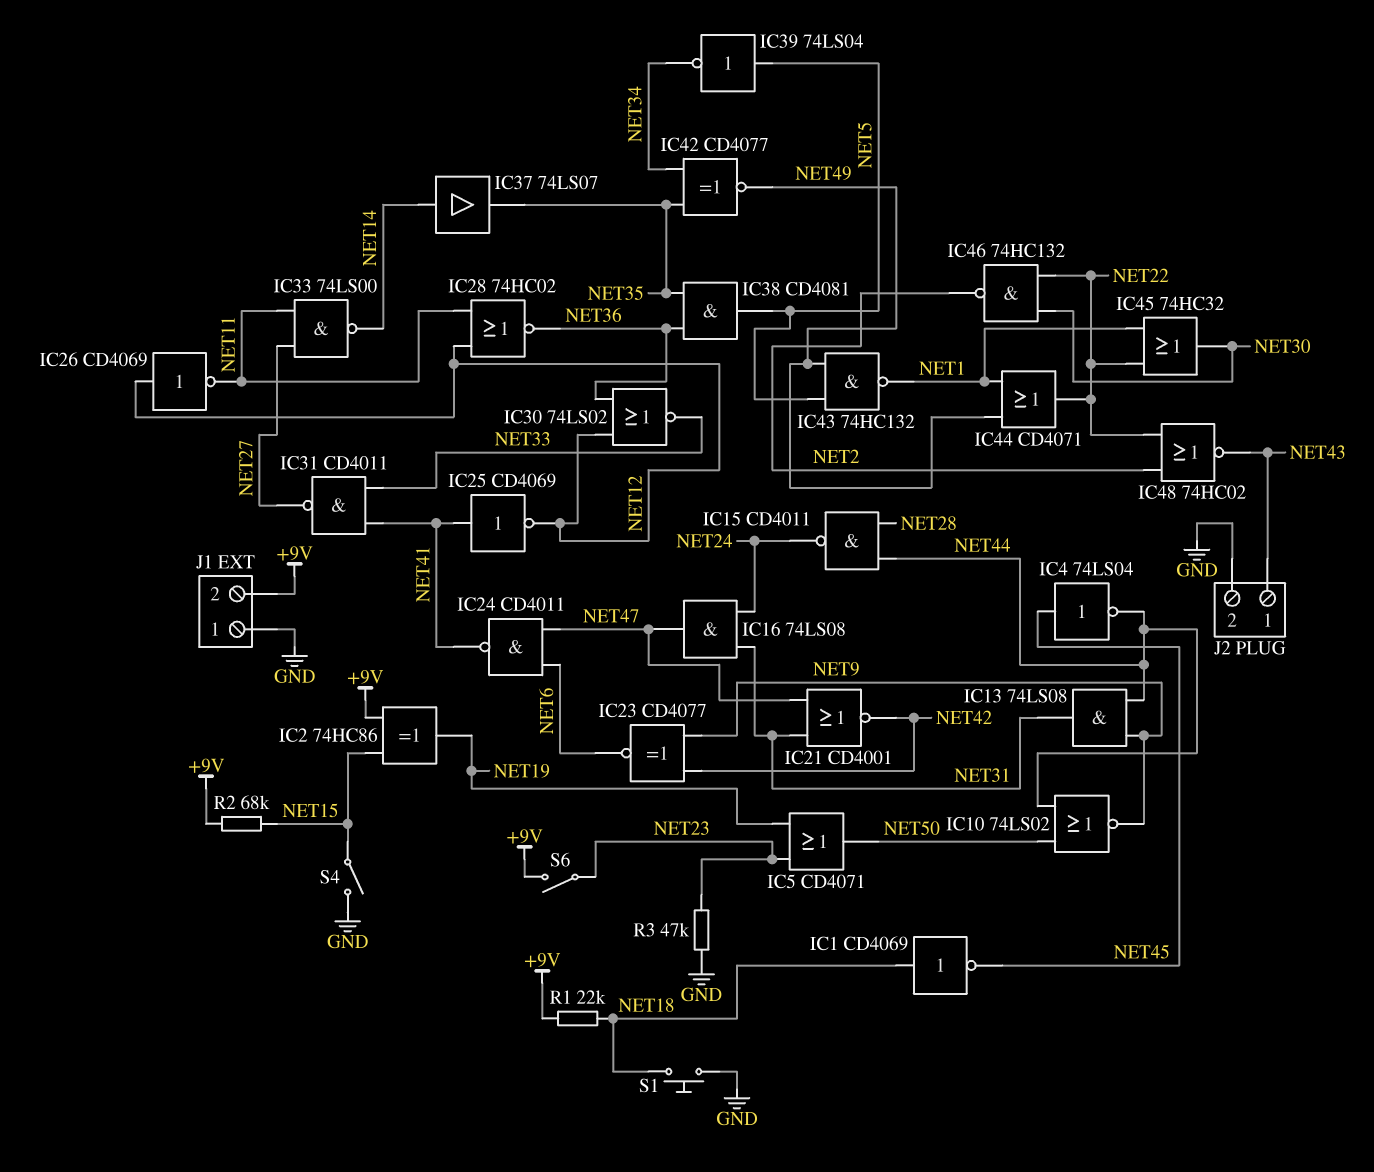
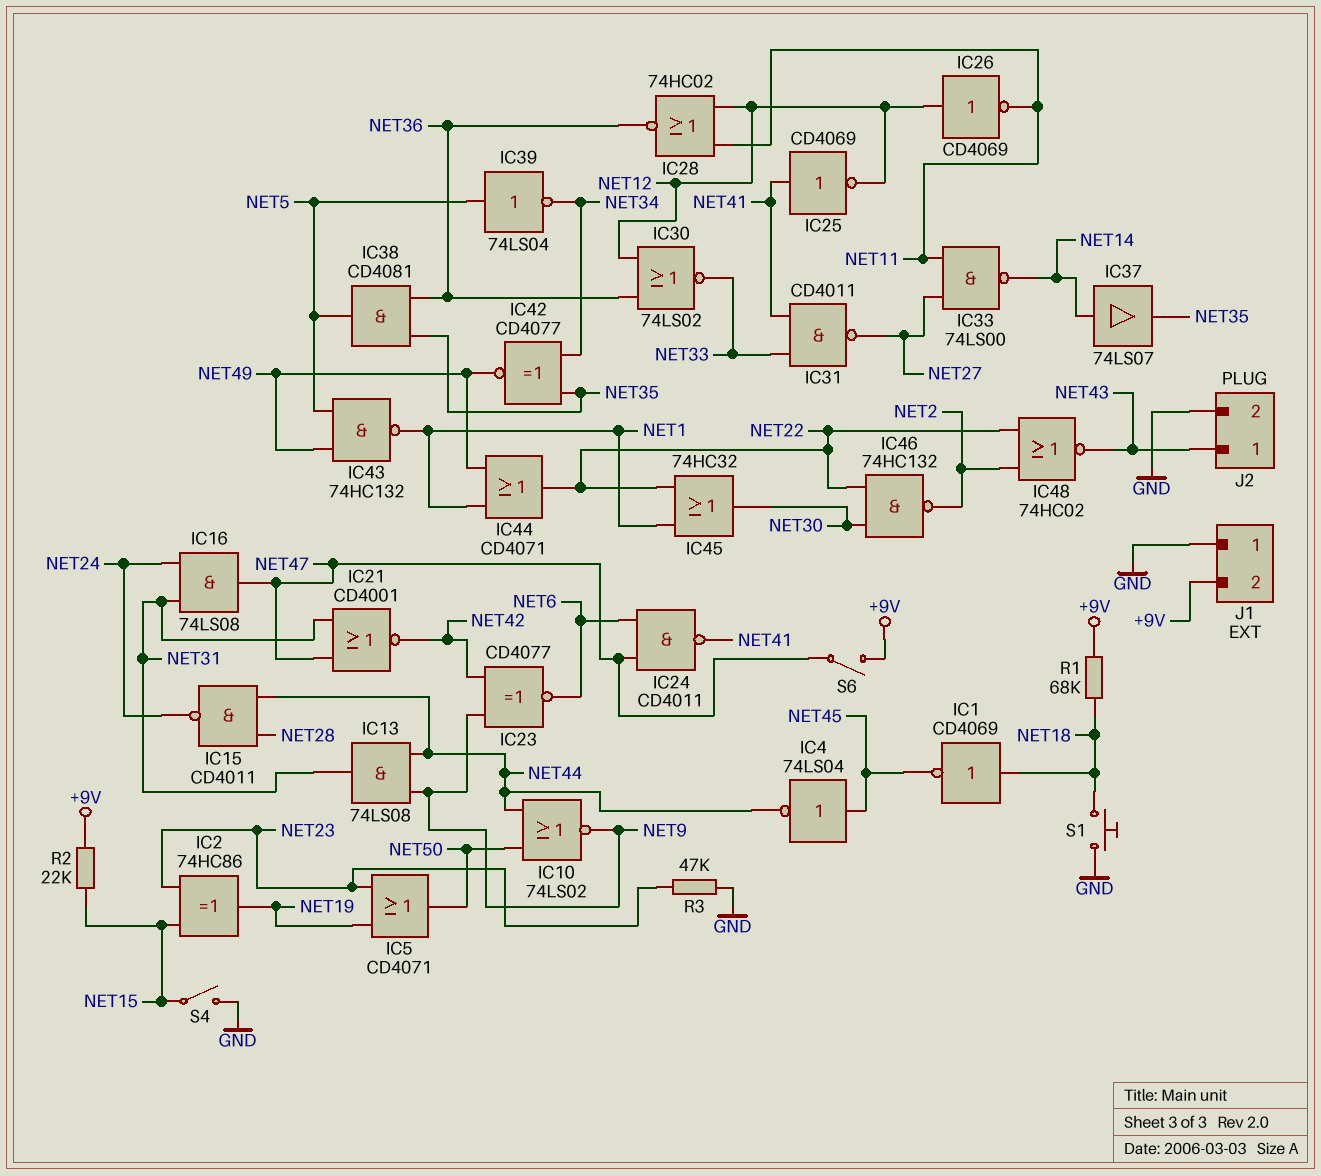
IC2: XOR 74HC86 (in +9V, in NET15, out NET19) -> XOR 74HC86 (in NET15, in NET23, out NET19)
R1: 22k (+9V, NET18) -> 68k (+9V, NET18)
R2: 68k (+9V, NET15) -> 22k (+9V, NET15)
S6: switch (+9V, NET23) -> switch (+9V, NET47)

